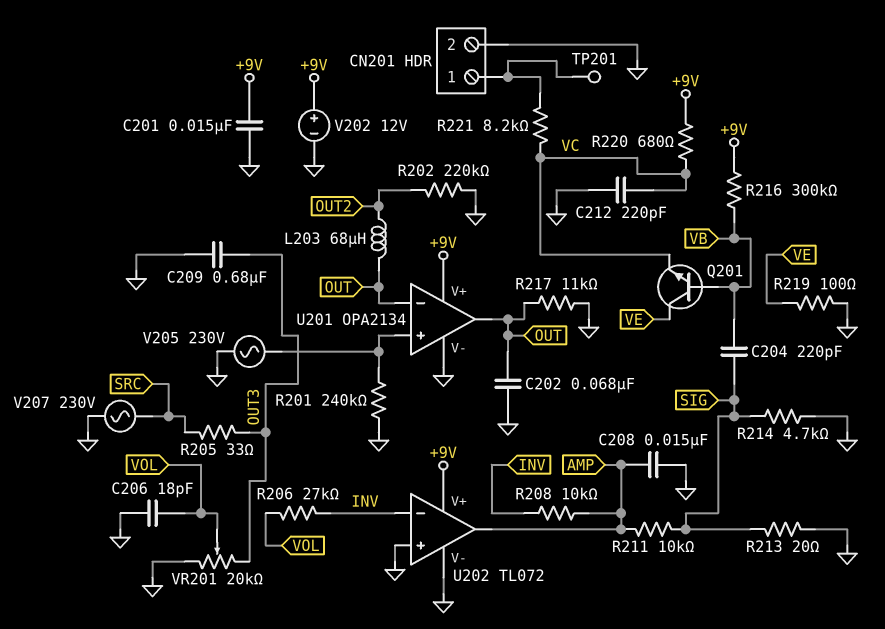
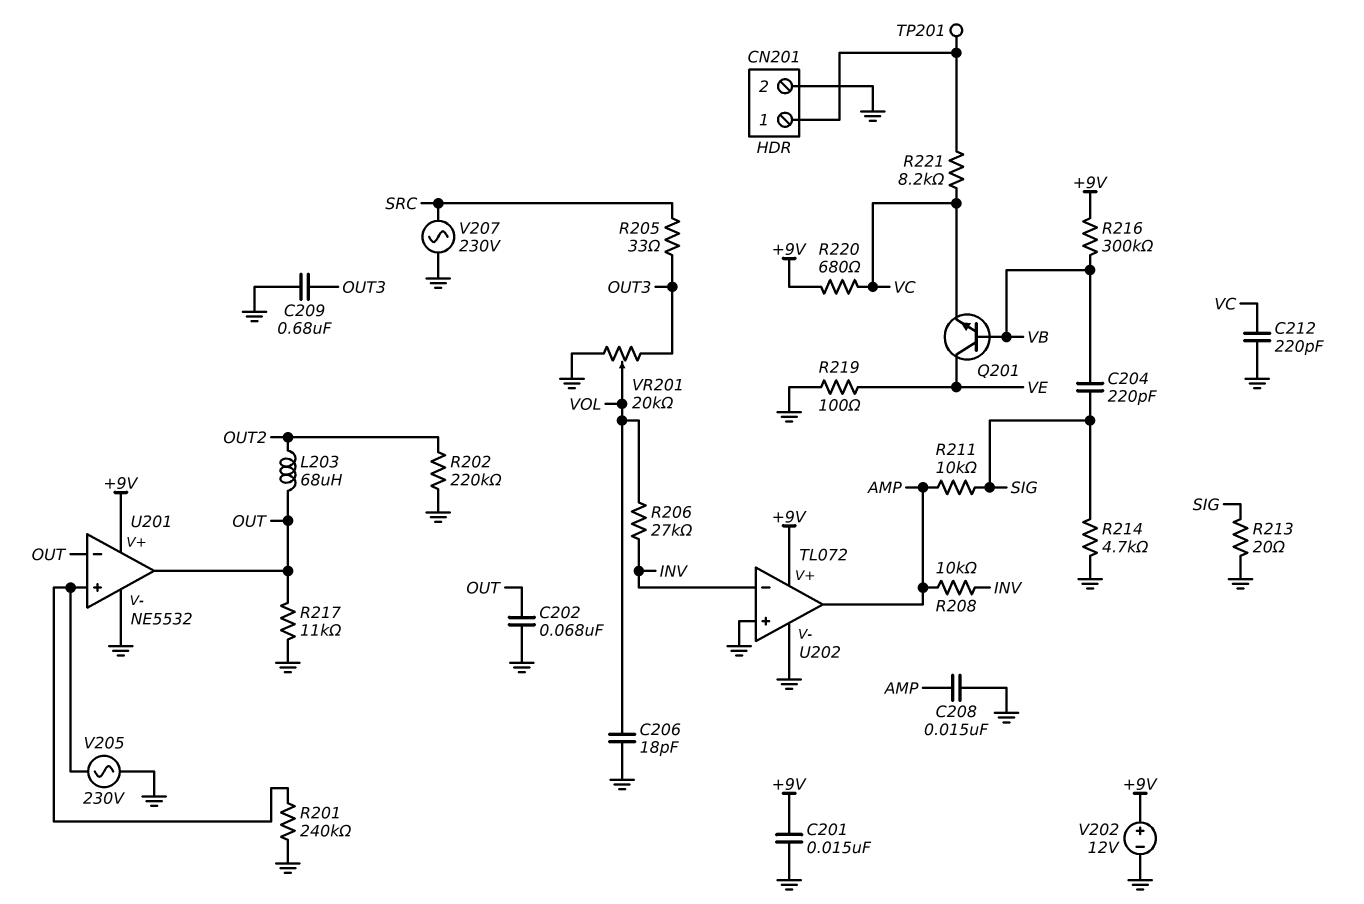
U201: OPA2134 -> NE5532

